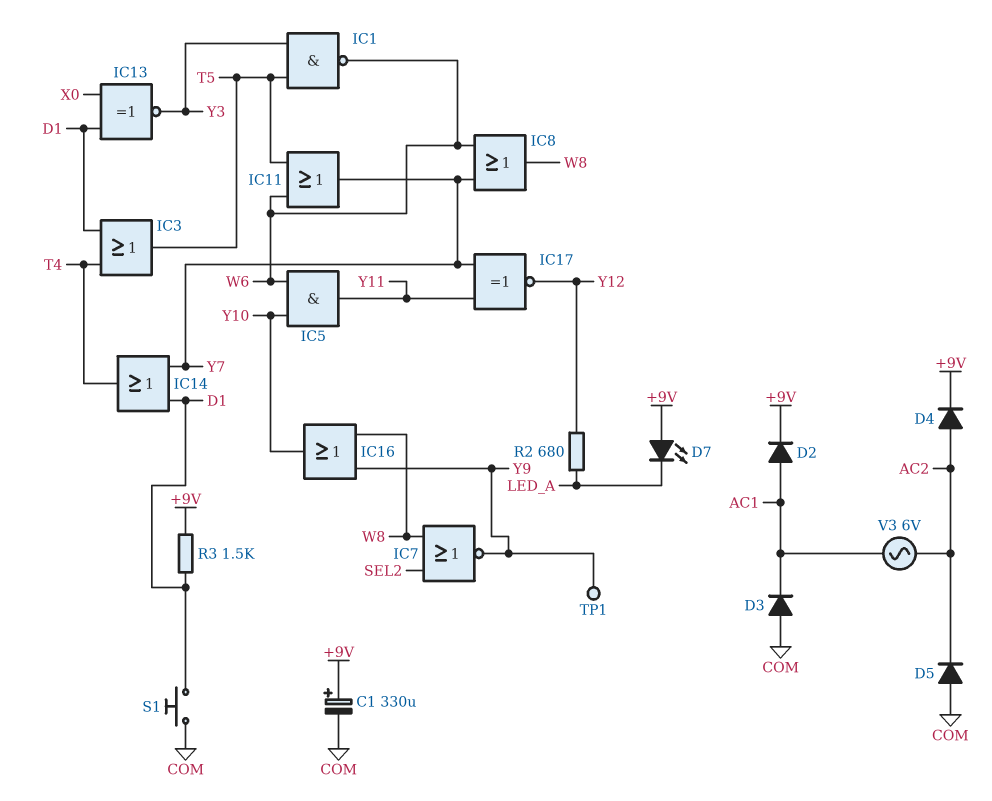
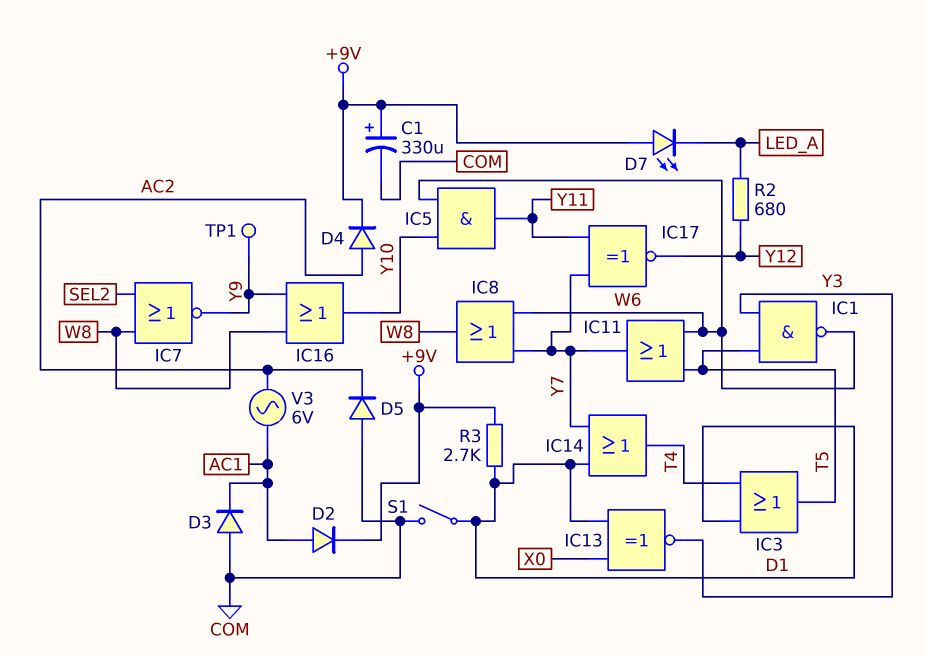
R3: 1.5k (+9V, D1) -> 2.7k (+9V, D1)
S1: button (COM, D1) -> switch (COM, D1)

